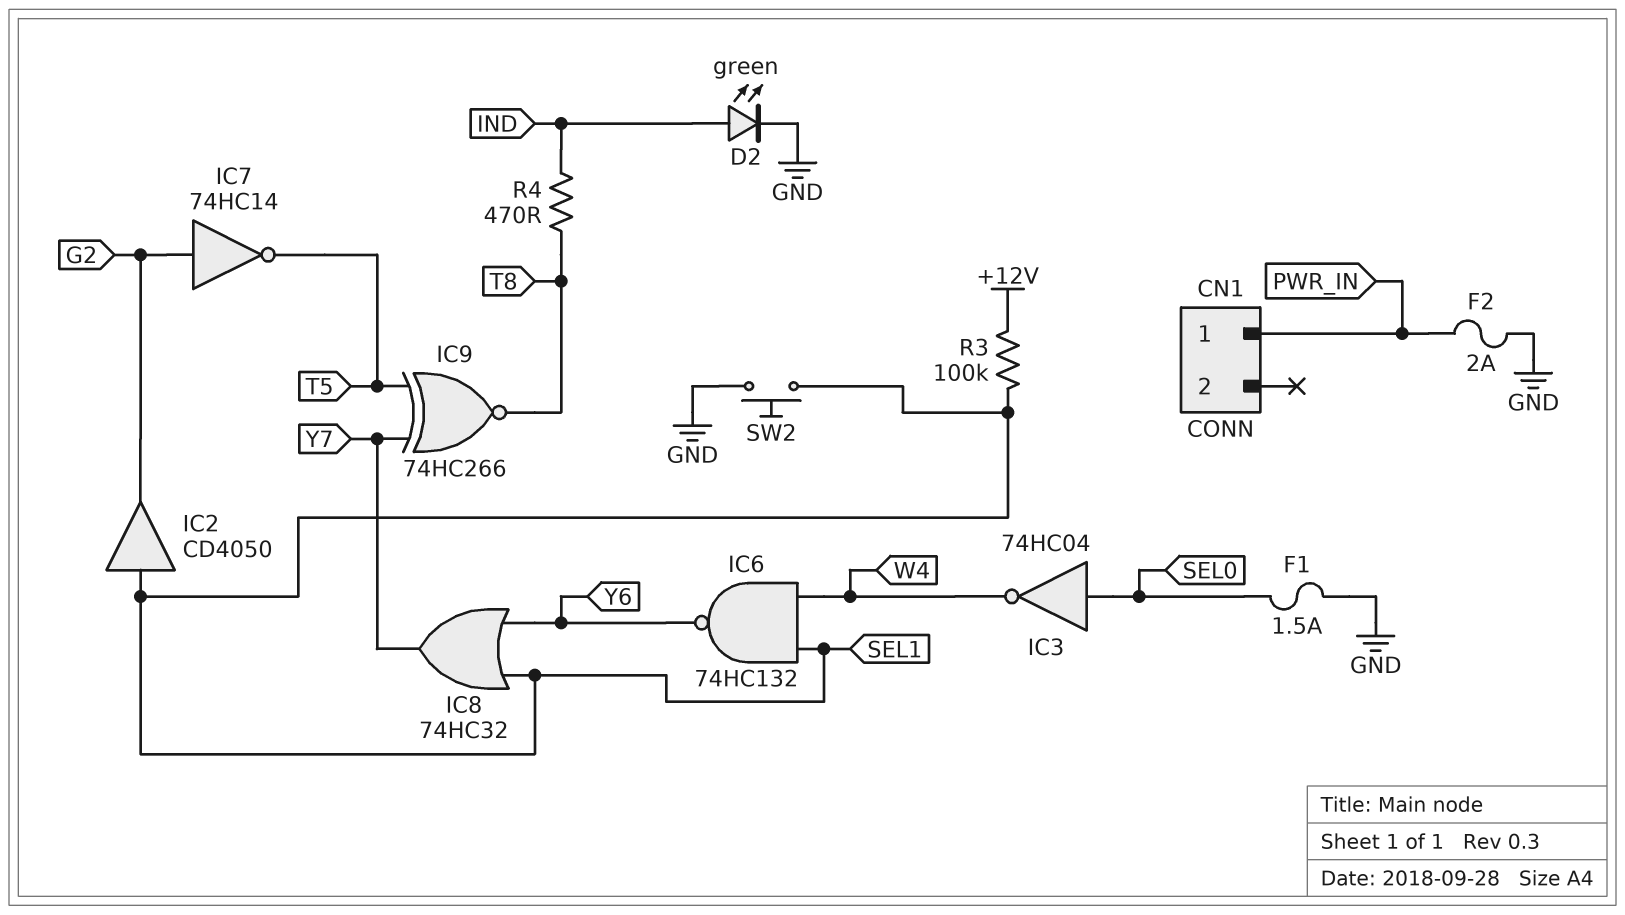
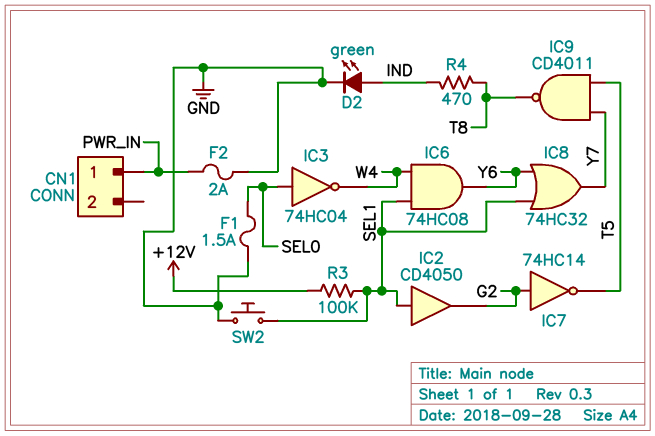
IC6: NAND 74HC132 (in SEL1, in W4, out Y6) -> AND 74HC08 (in SEL1, in W4, out Y6)
IC9: XNOR 74HC266 (in T5, in Y7, out T8) -> NAND CD4011 (in T5, in Y7, out T8)

